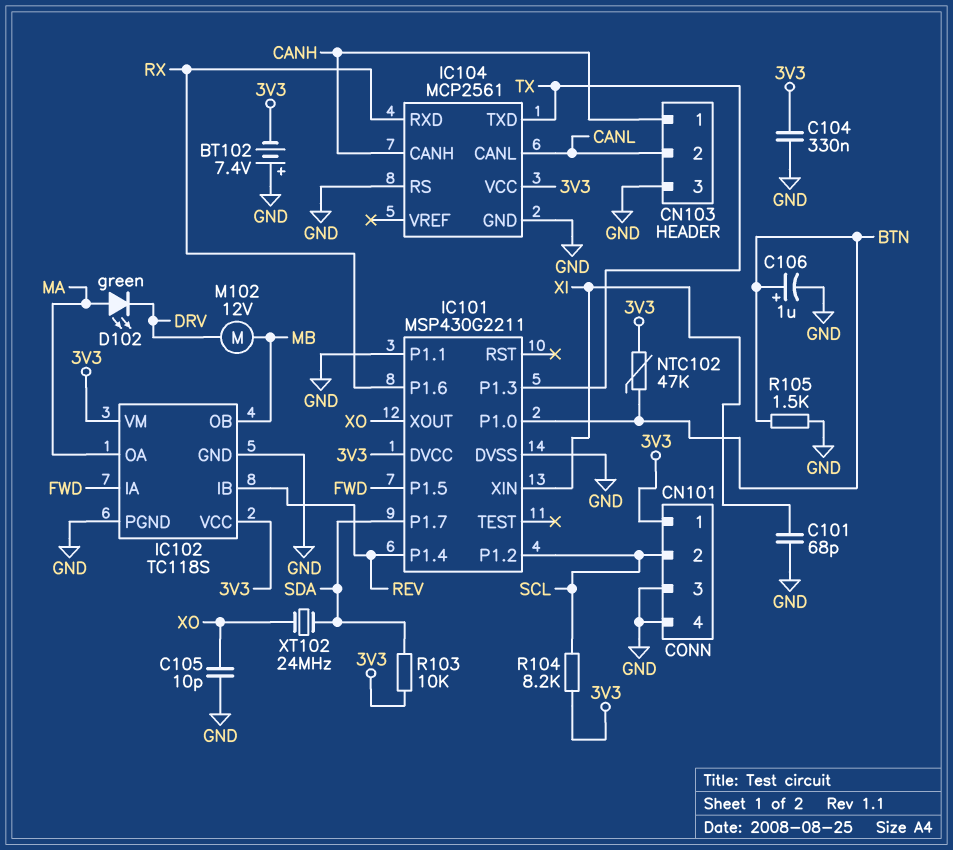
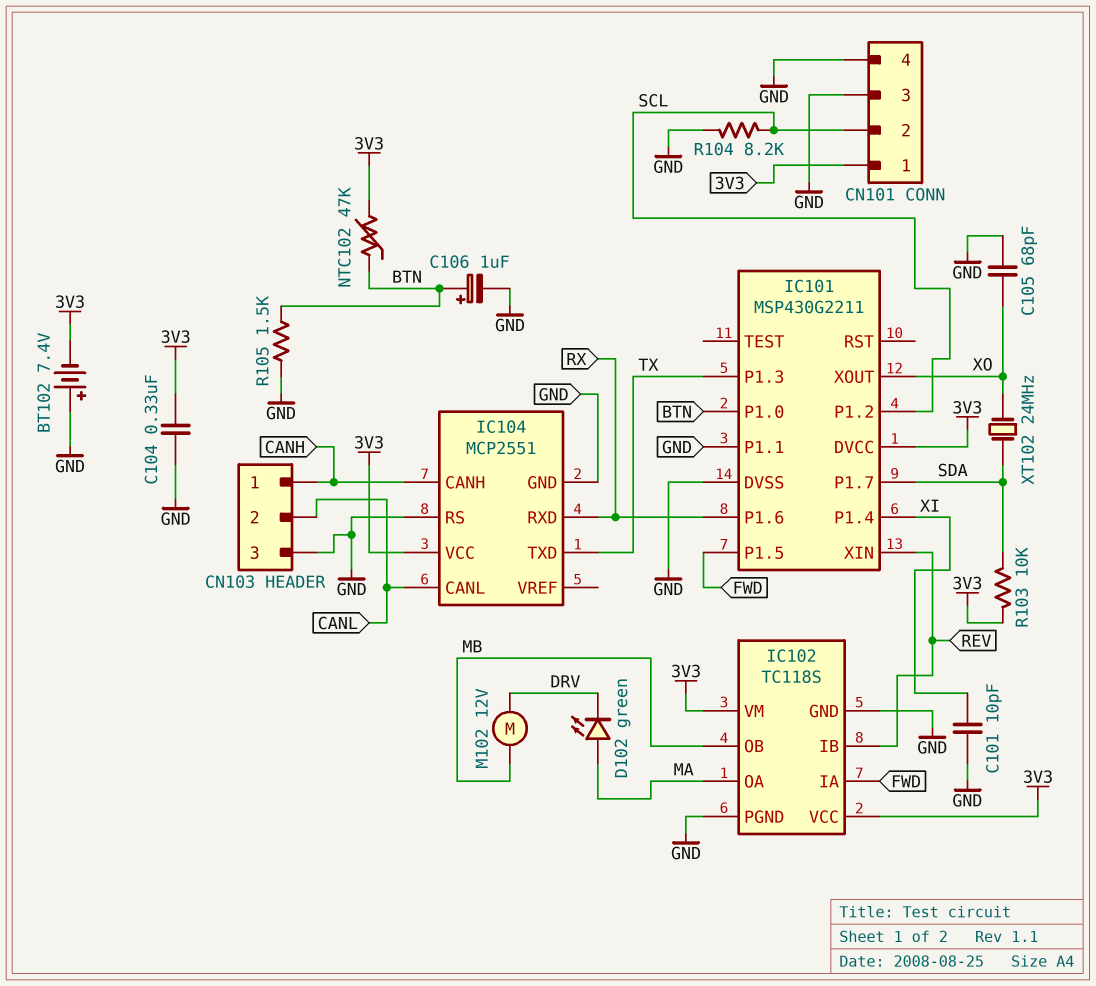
C101: 68pF (GND, XI) -> 10pF (GND, XI)
C105: 10pF (GND, XO) -> 68pF (GND, XO)
IC101 pin P1.4: REV -> XI
IC101 pin XIN: XI -> REV
IC104: MCP2561 -> MCP2551
R104: 8.2k (3V3, SCL) -> 8.2k (GND, SCL)

